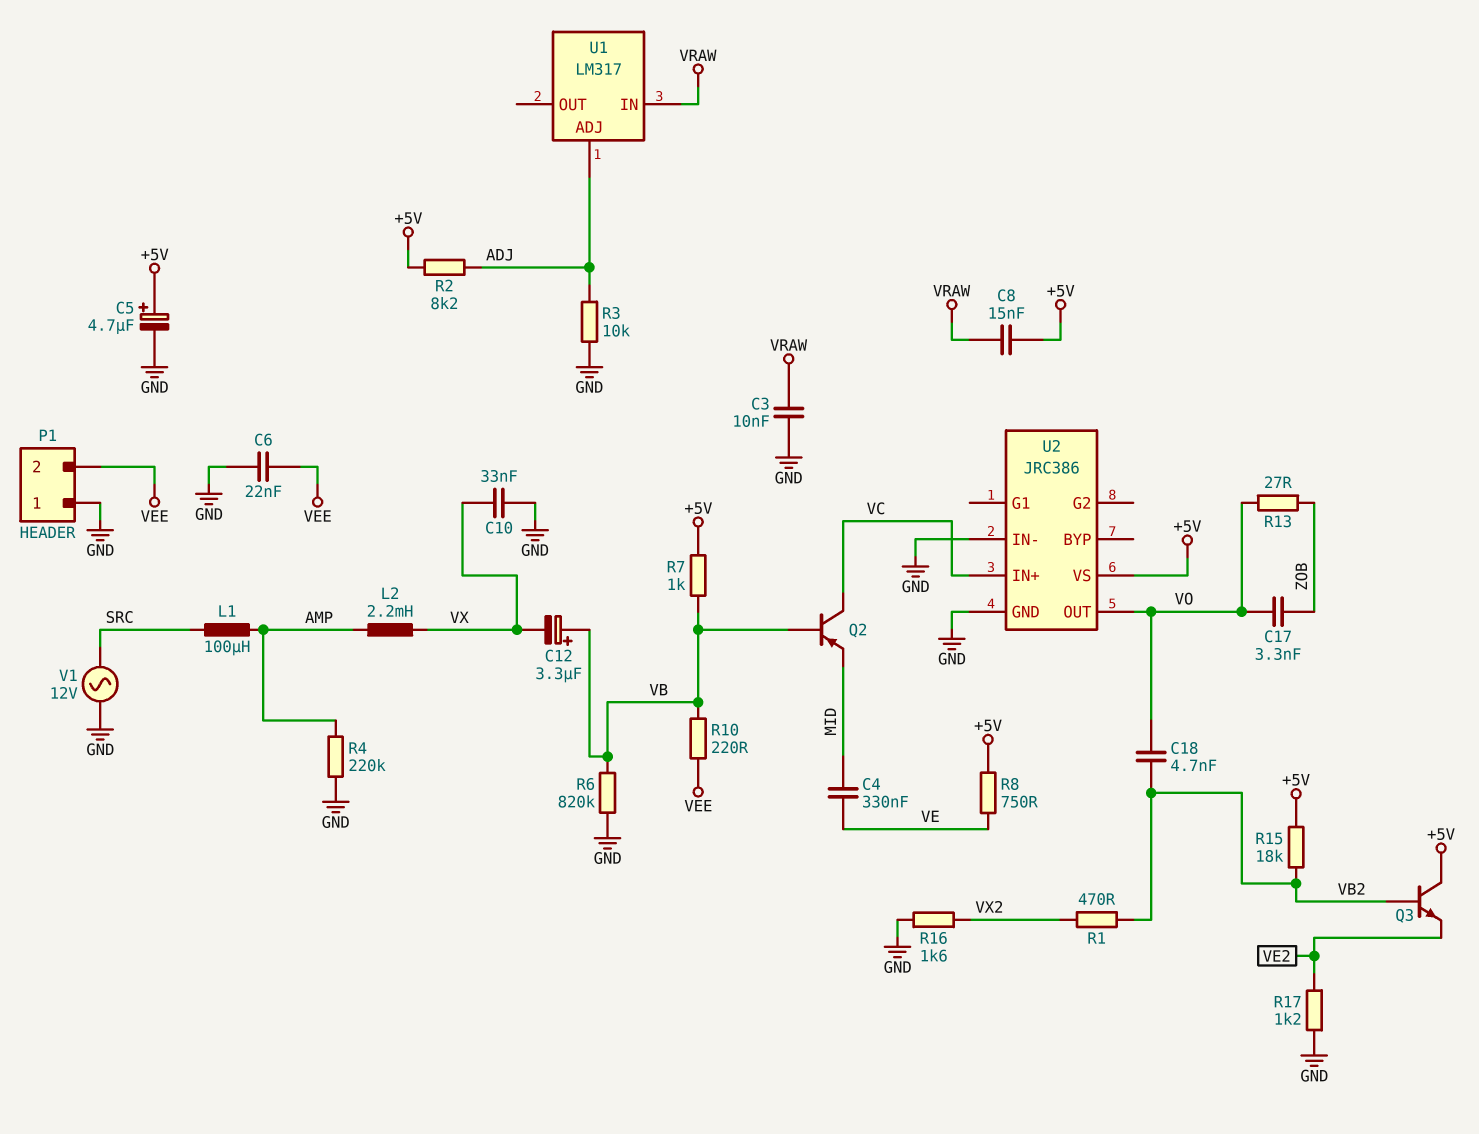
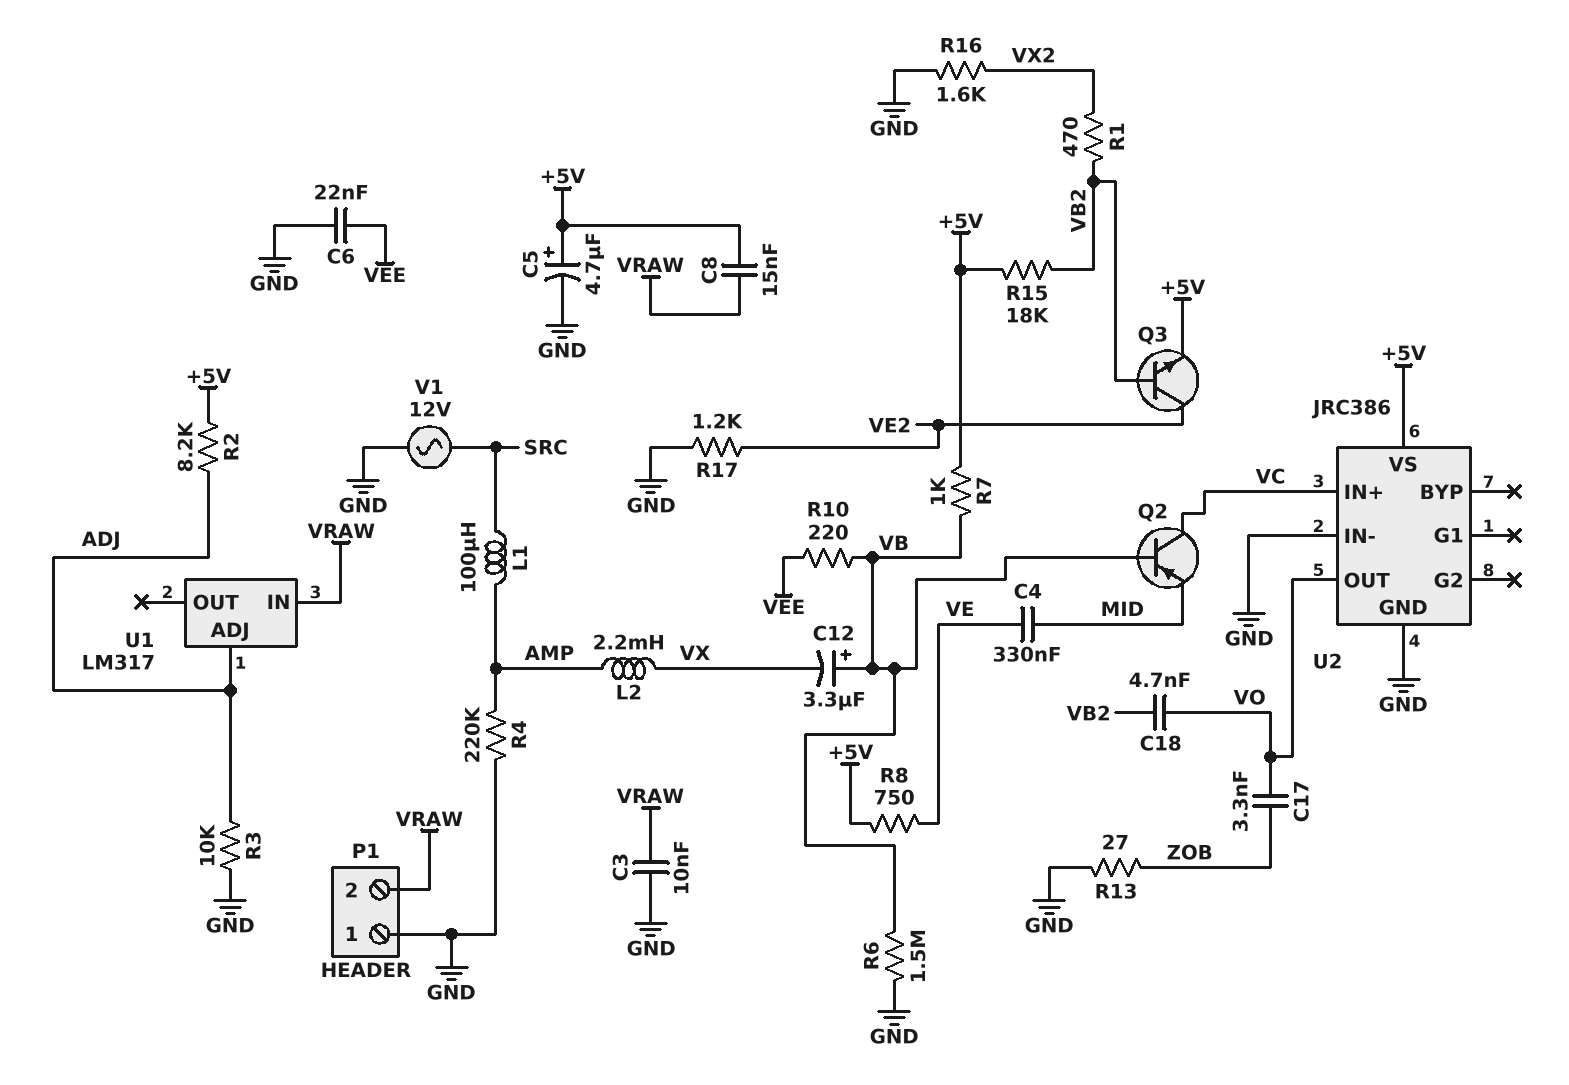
C10: 33nF (GND, VX) -> none
P1 pin 2: VEE -> VRAW
Q3: NPN (B VB2, C +5V, E VE2) -> NPN (B VB2, C VE2, E +5V)
R6: 820k (GND, VB) -> 1.5M (GND, VB)
R13: 27 (VO, ZOB) -> 27 (GND, ZOB)

